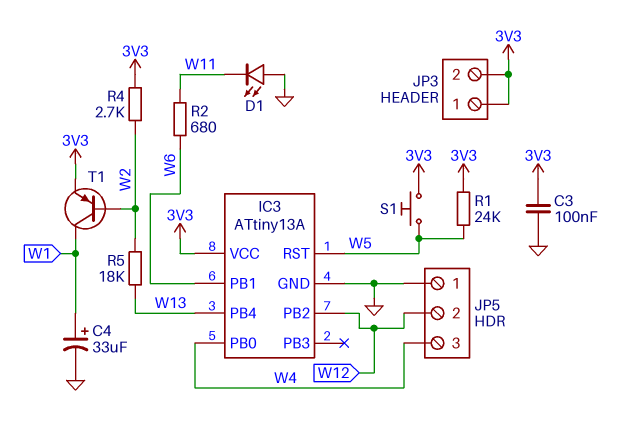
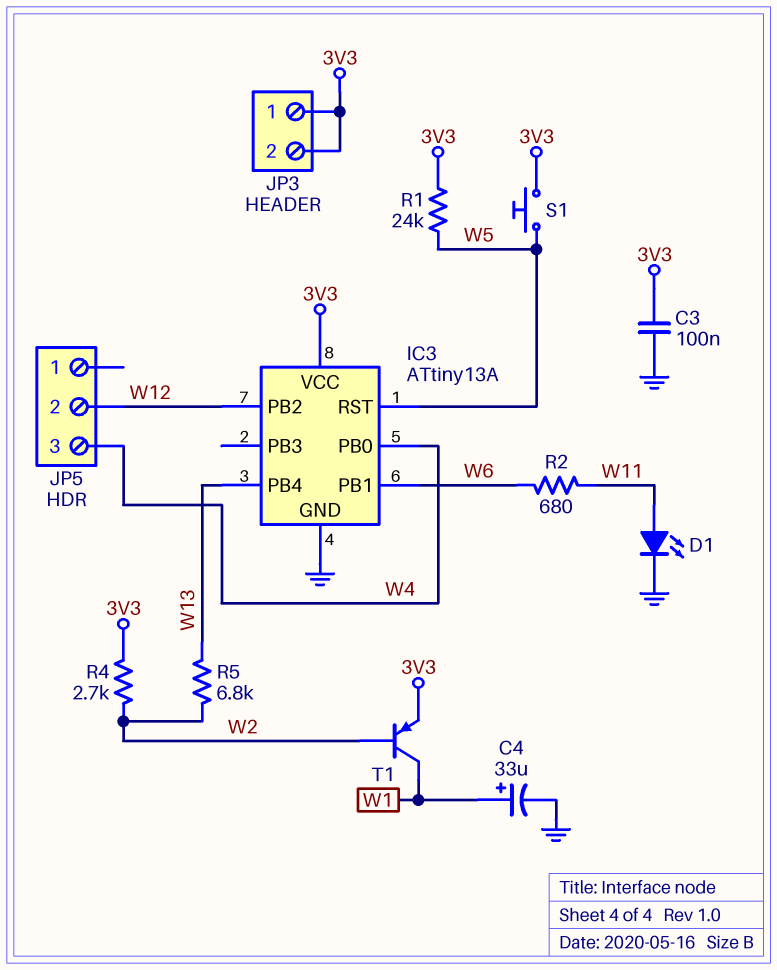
D1: LED (A GND, K W11) -> LED (A W11, K GND)
JP5 pin 1: GND -> none
R5: 18k (W2, W13) -> 6.8k (W2, W13)

